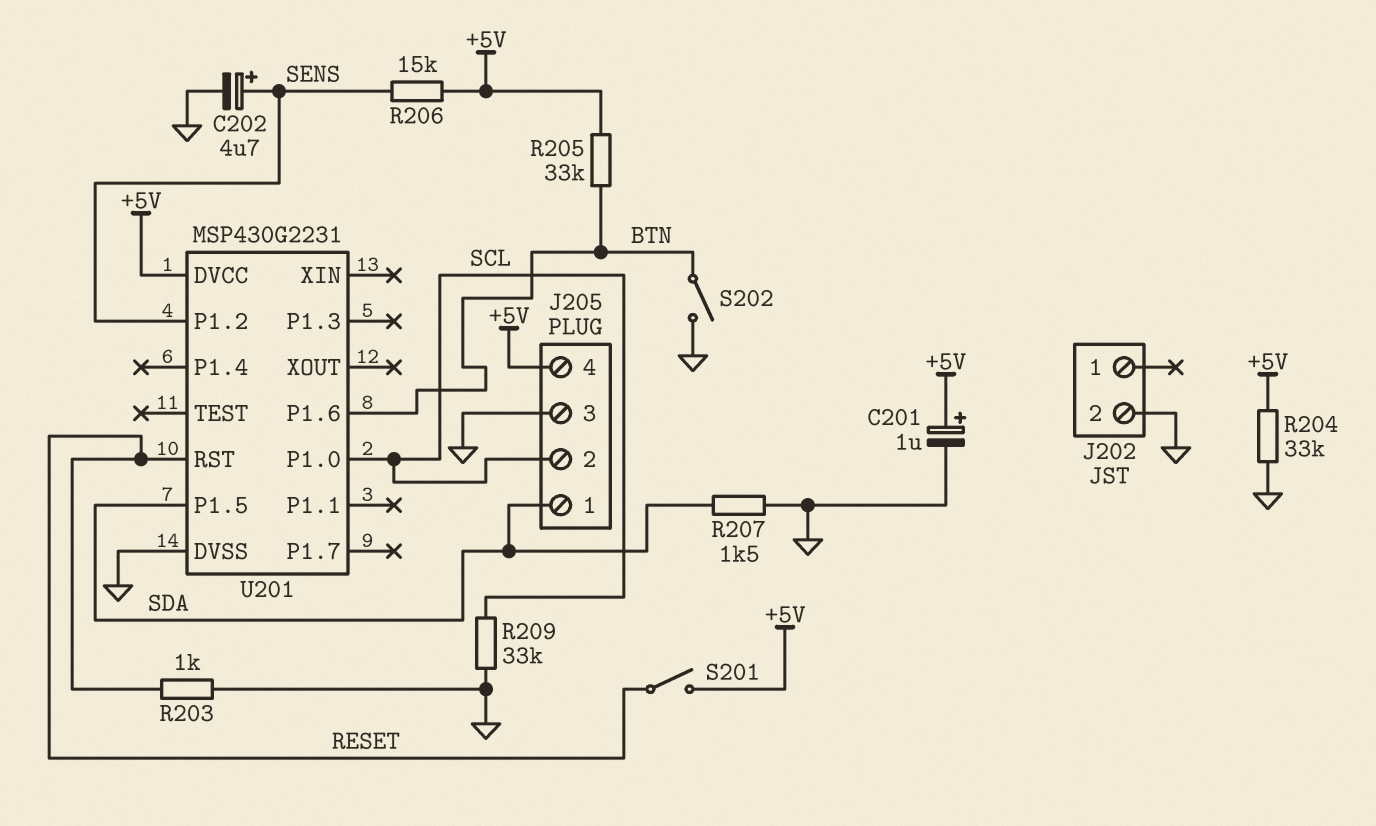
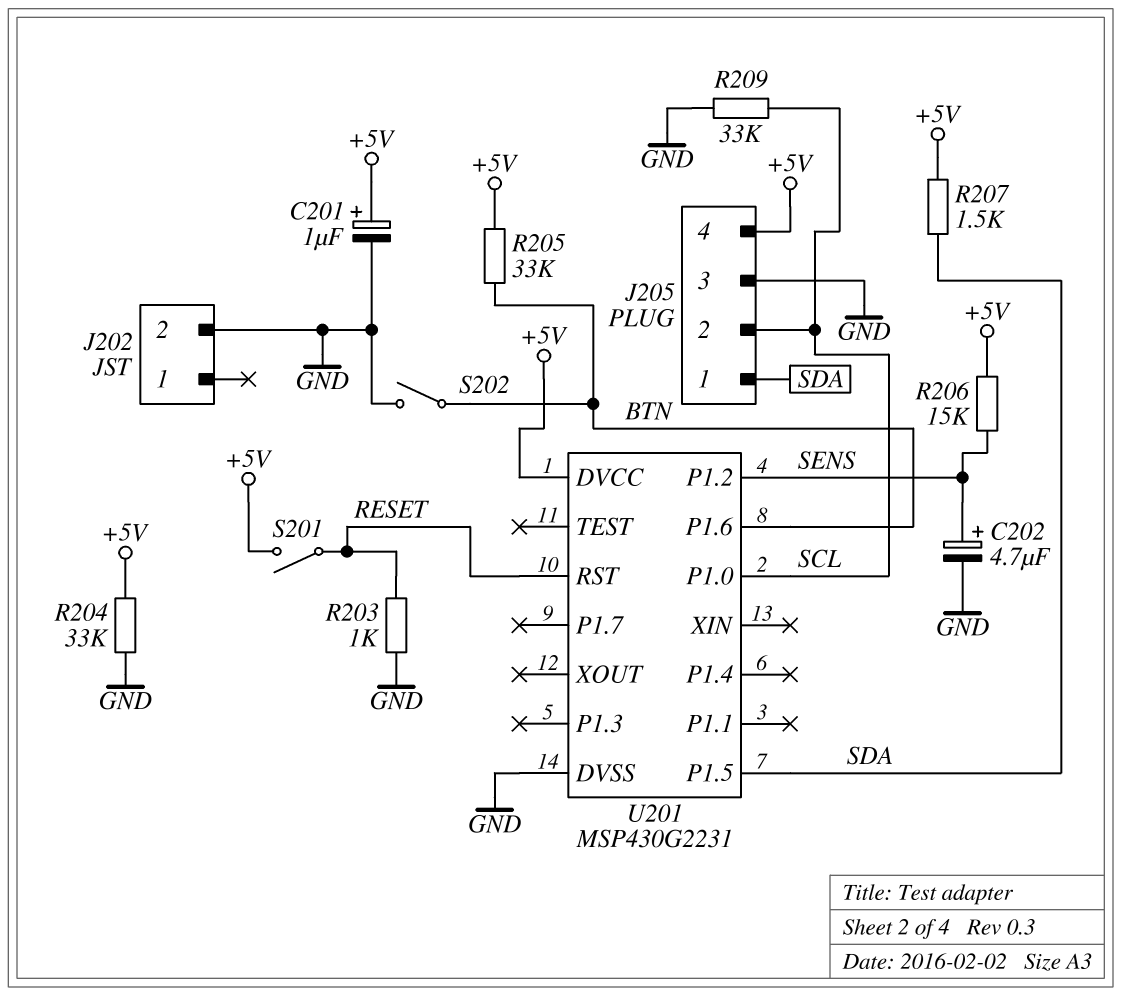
R207: 1.5k (GND, SDA) -> 1.5k (+5V, SDA)

